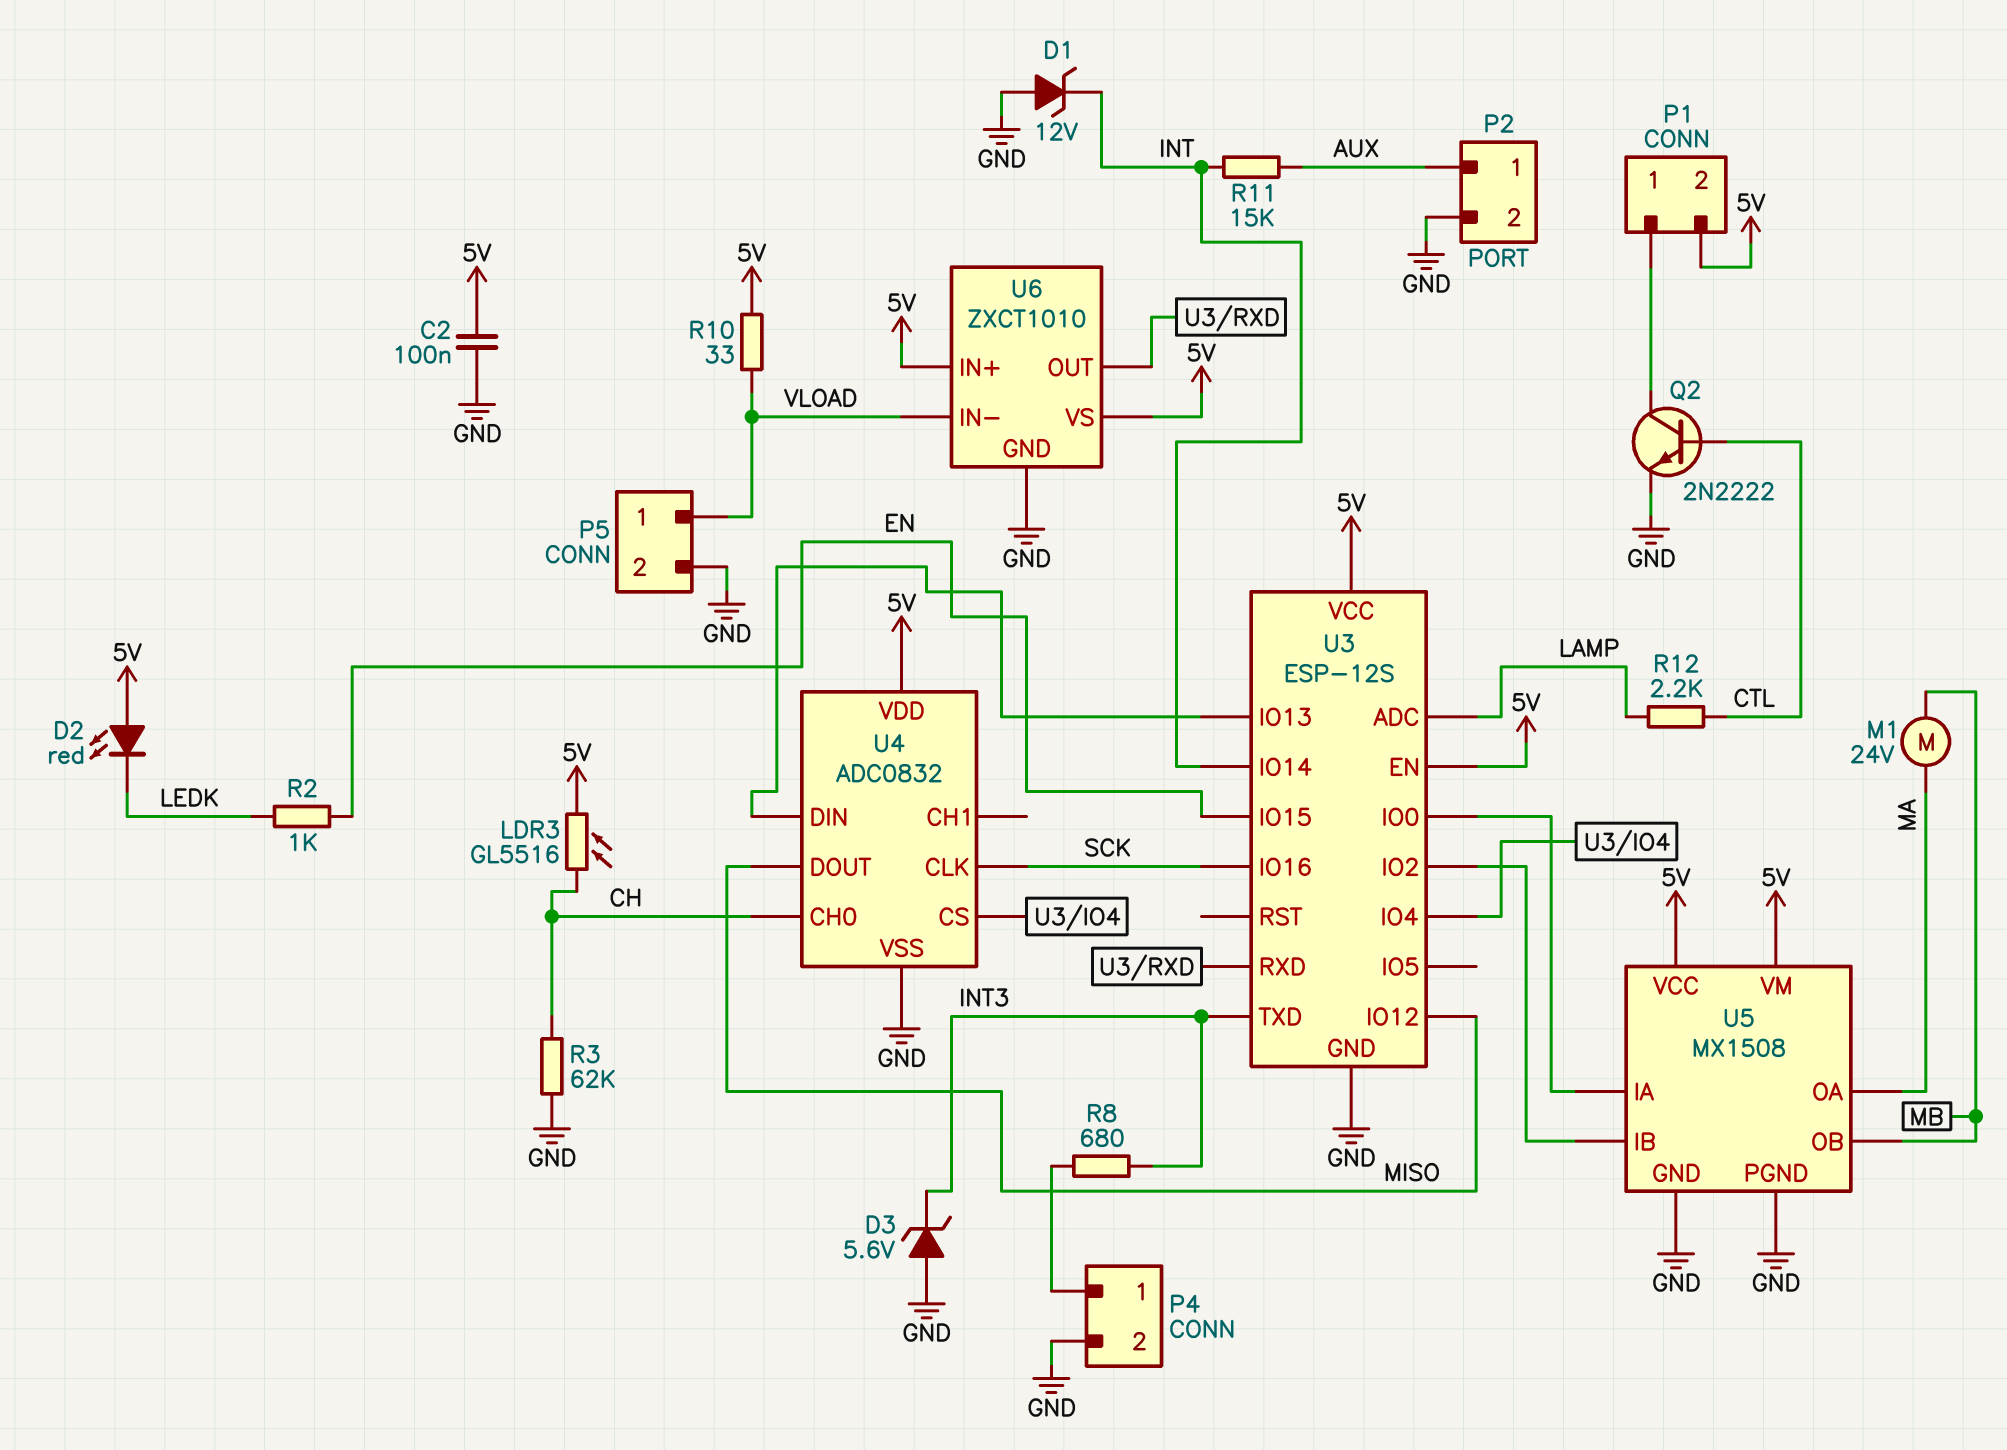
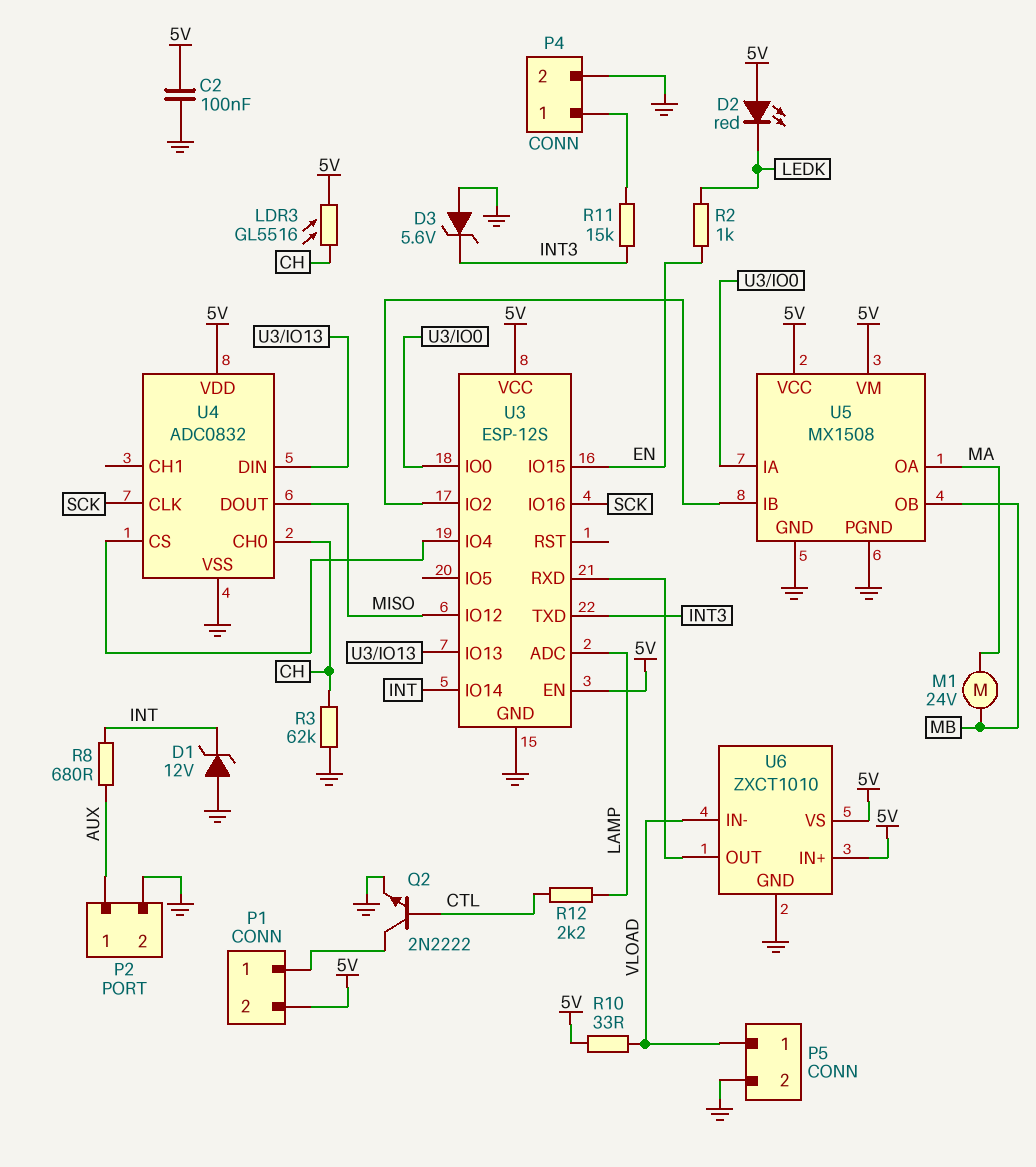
R8: 680 (INT3, P4/1) -> 680 (AUX, INT)
R11: 15k (AUX, INT) -> 15k (INT3, P4/1)

